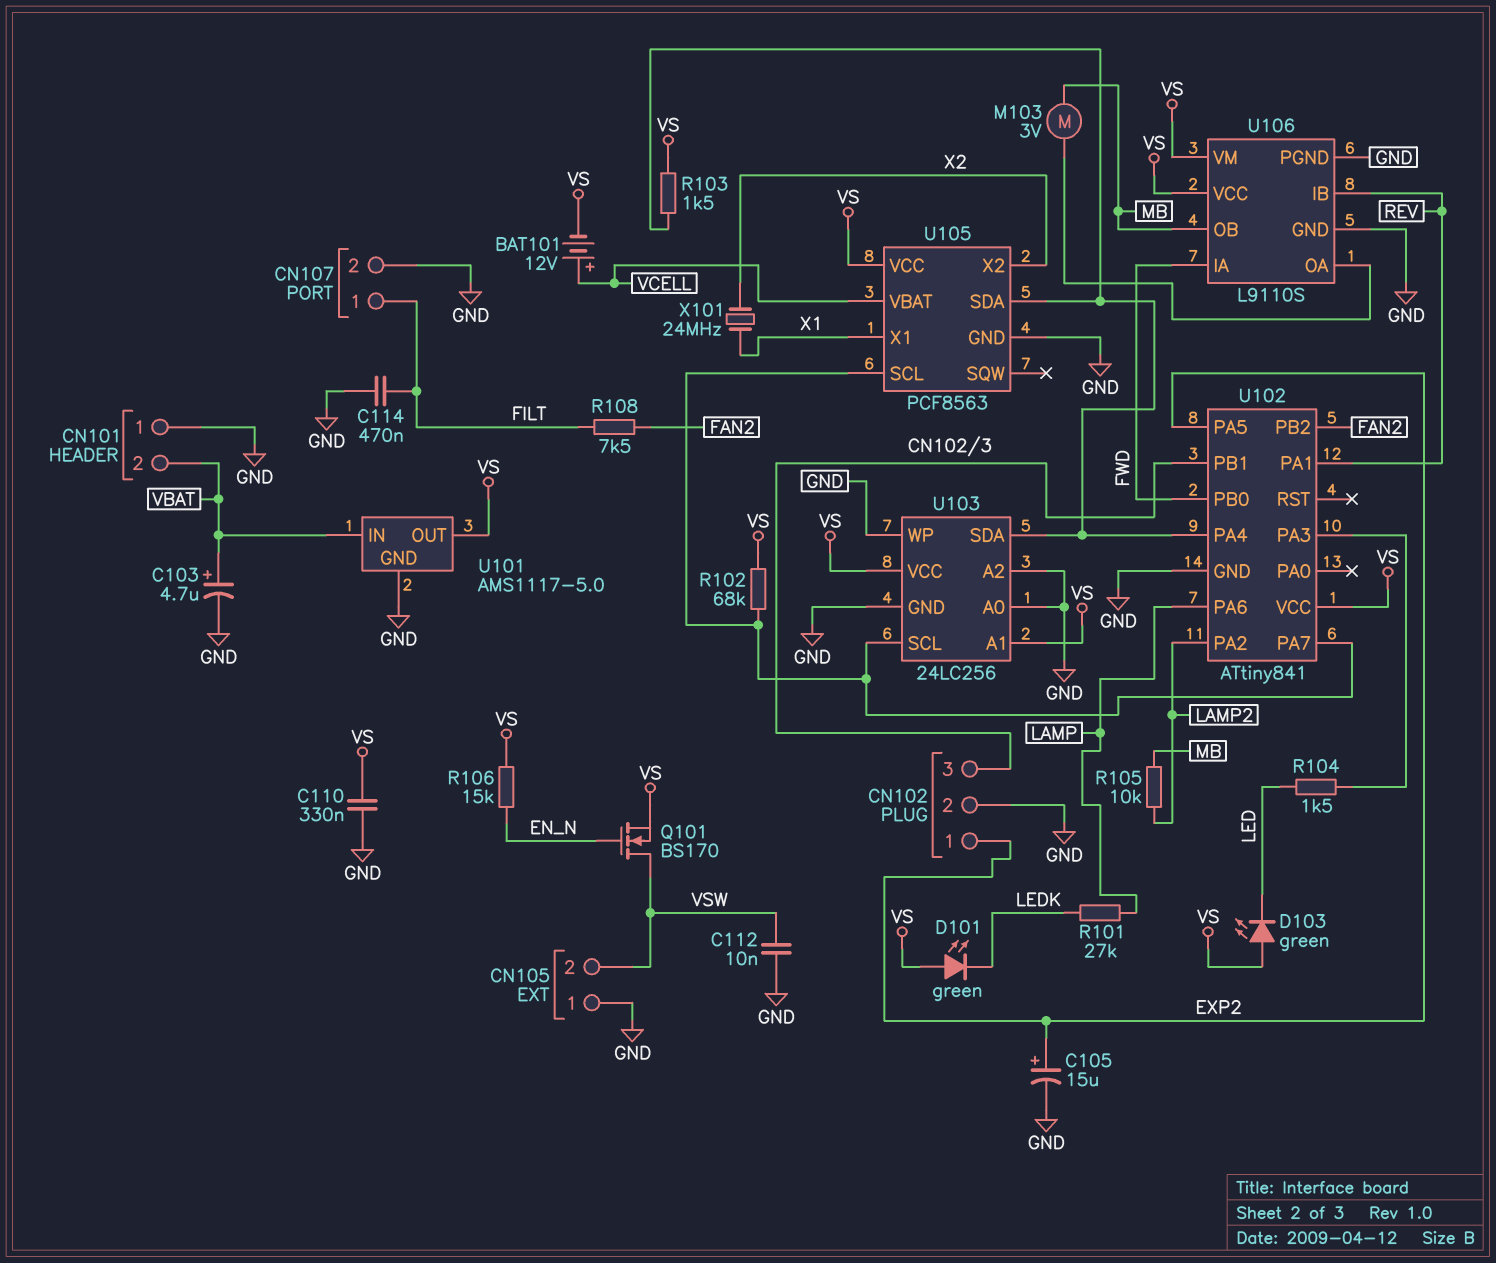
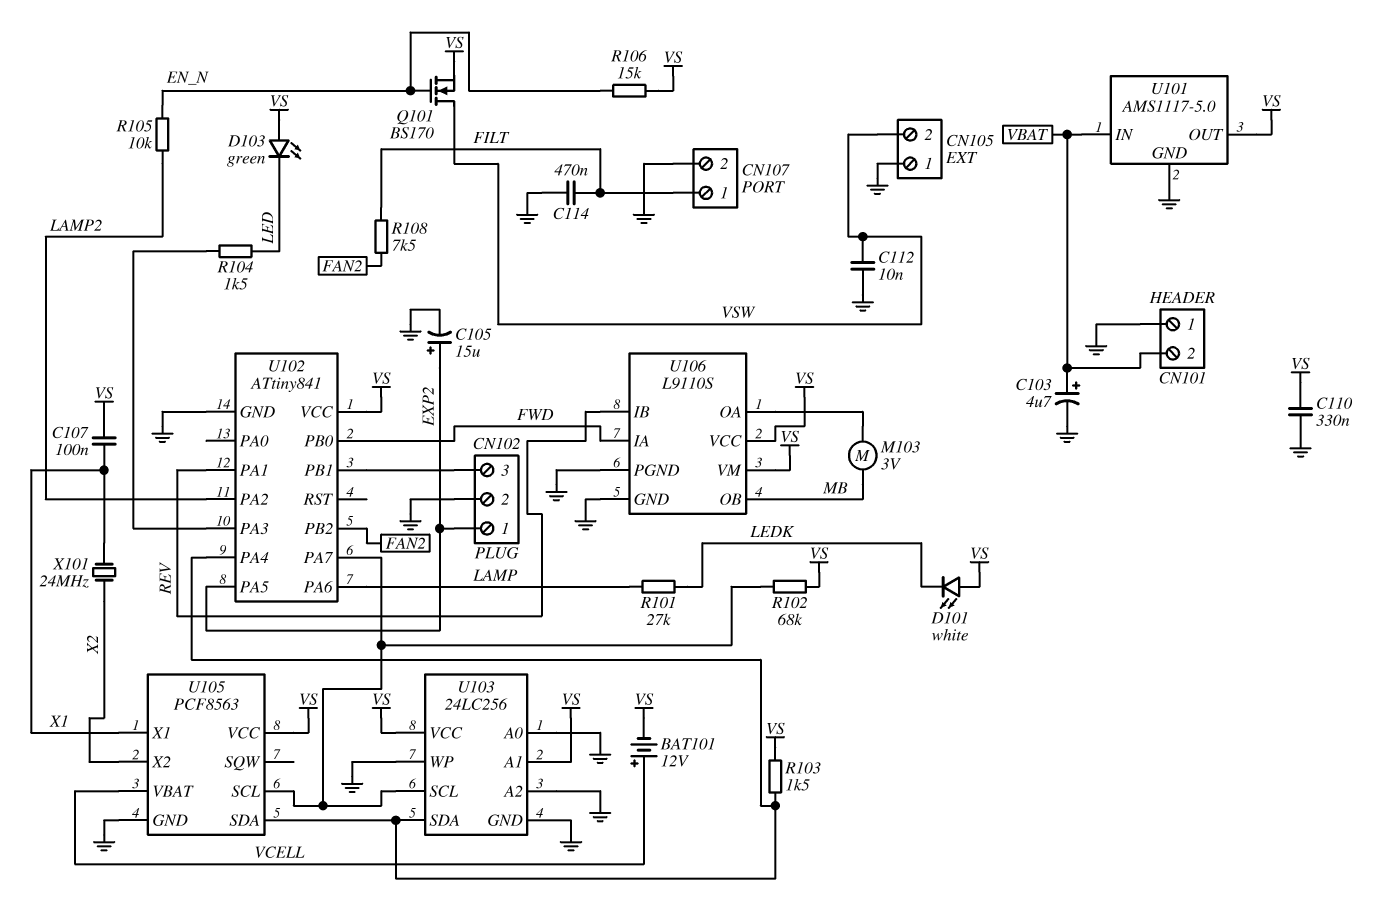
C107: none -> 100nF (VS, X1)
D101: LED green (A VS, K LEDK) -> LED white (A VS, K LEDK)
R105: 10k (LAMP2, MB) -> 10k (EN_N, LAMP2)

